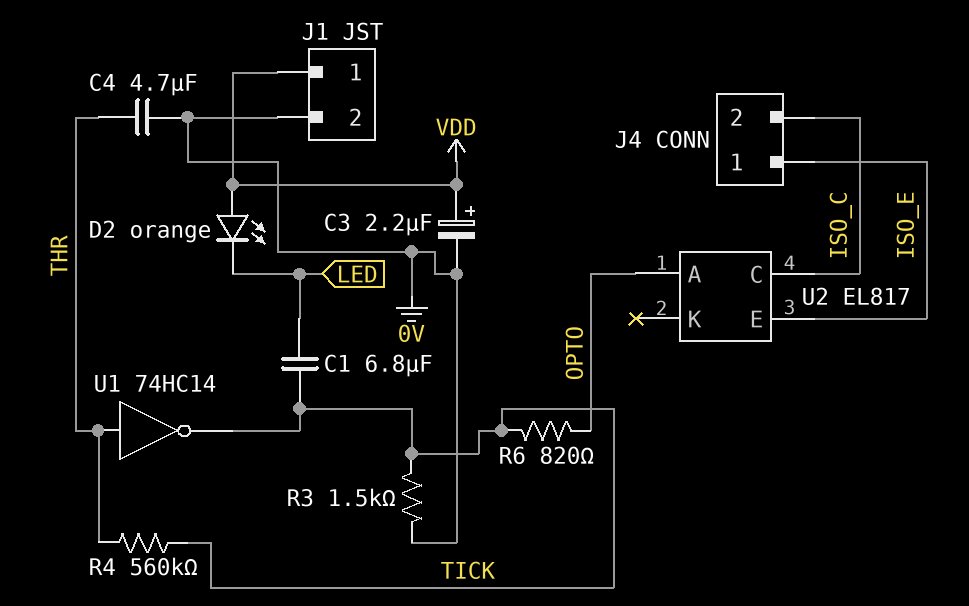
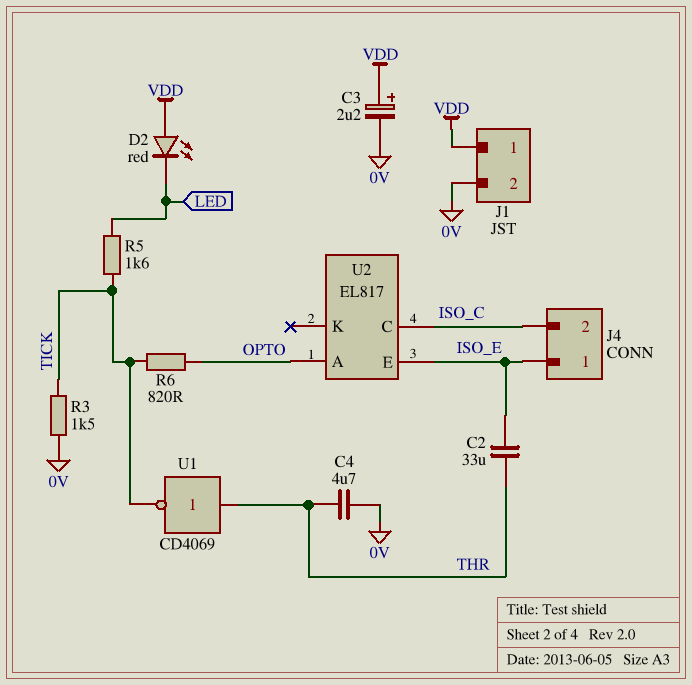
C1: 6.8uF (LED, TICK) -> none
C2: none -> 33uF (ISO_E, THR)
D2: LED orange (A VDD, K LED) -> LED red (A VDD, K LED)
R4: 560k (THR, TICK) -> none
R5: none -> 1.6k (LED, TICK)
U1: NOT 74HC14 (in THR, out TICK) -> NOT CD4069 (in THR, out TICK)

